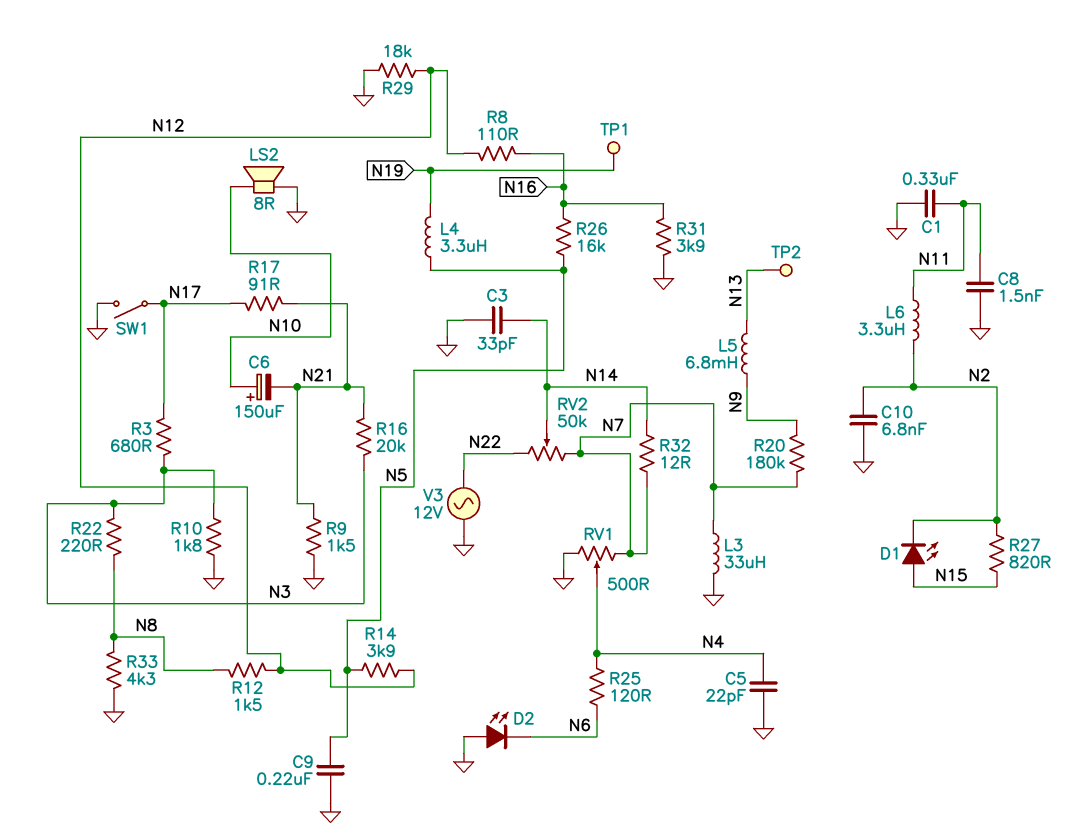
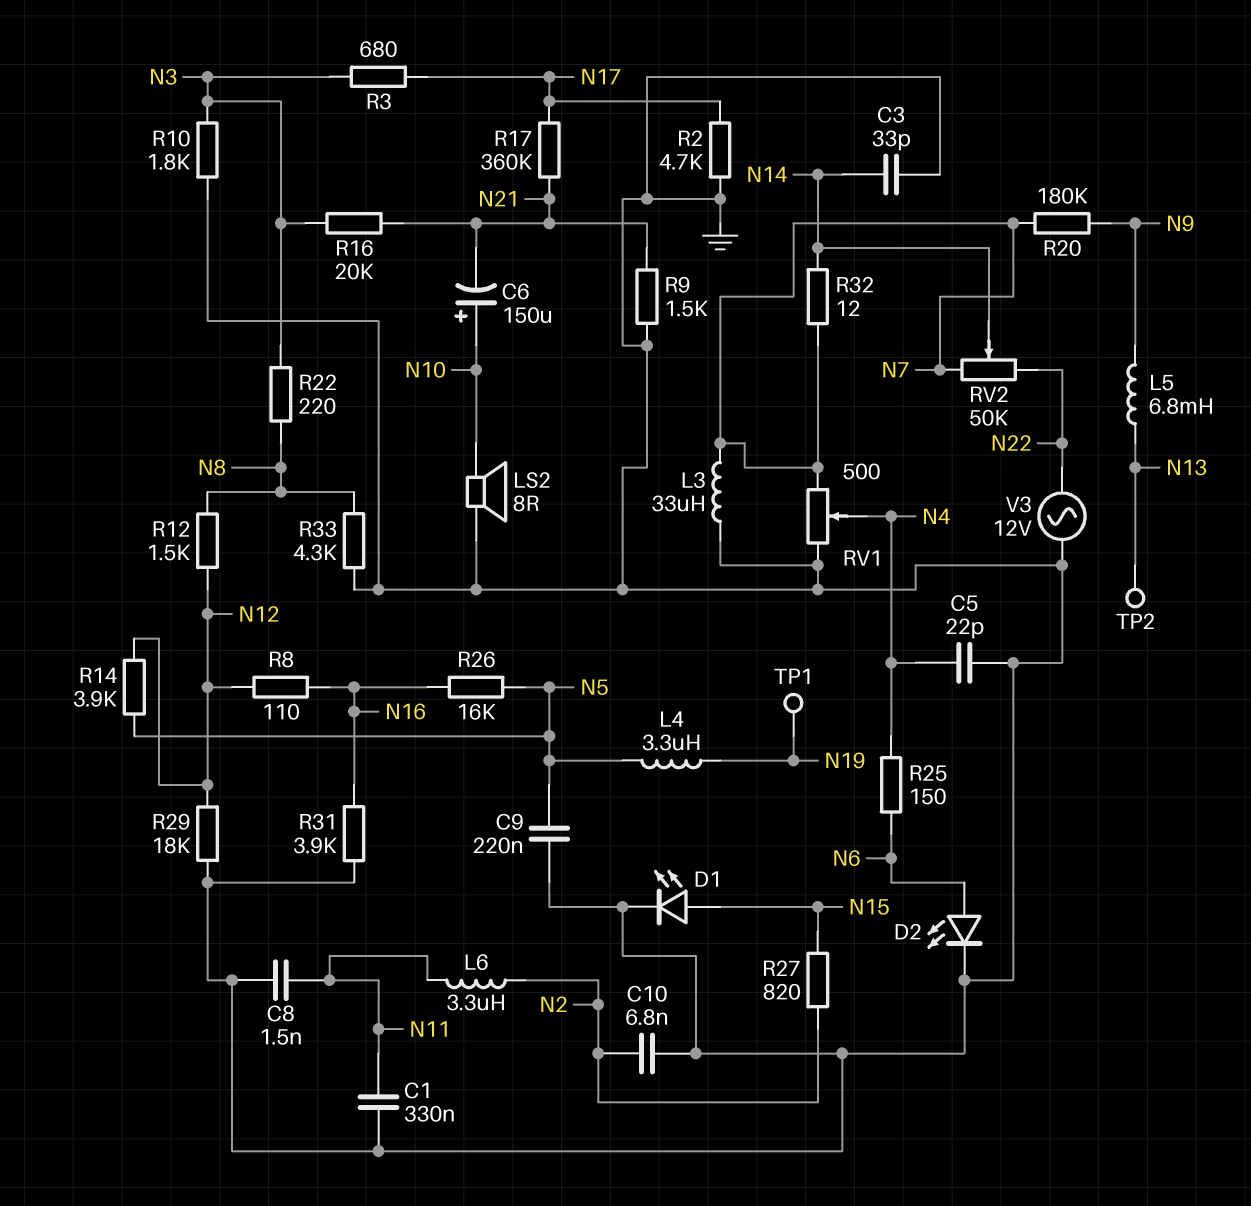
D1: LED (A N15, K N2) -> LED (A N15, K GND)
D2: LED (A GND, K N6) -> LED (A N6, K GND)
R2: none -> 4.7k (GND, N17)
R17: 91 (N17, N21) -> 360k (N17, N21)
R25: 120 (N4, N6) -> 150 (N4, N6)
SW1: switch (GND, N17) -> none

